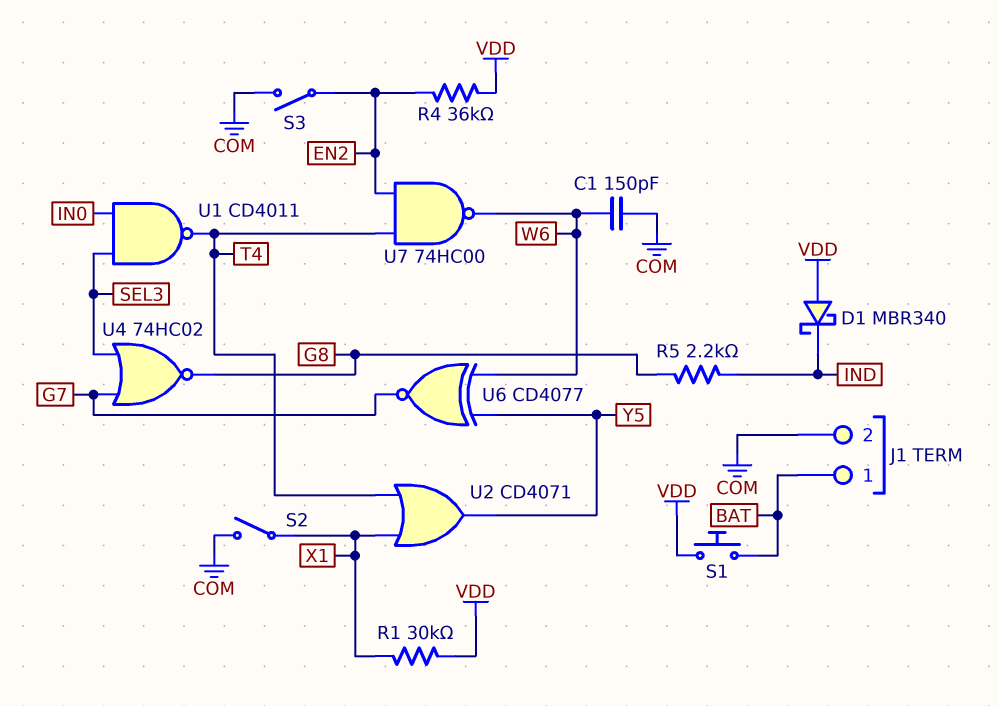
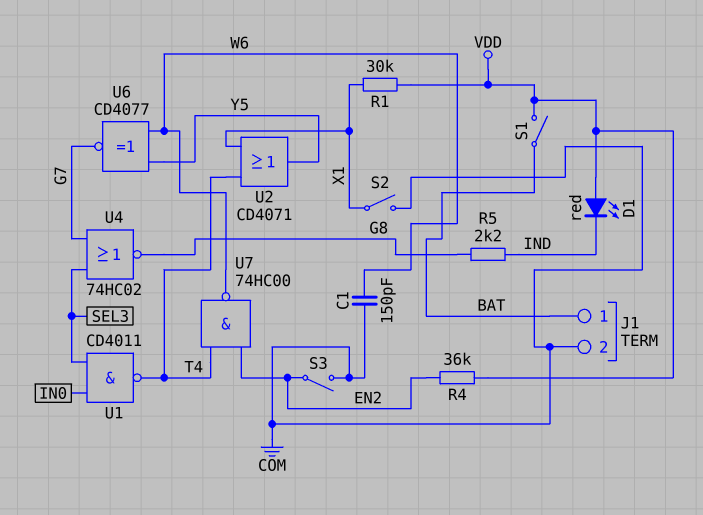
D1: schottky MBR340 (A VDD, K IND) -> LED red (A VDD, K IND)
S1: button (BAT, VDD) -> switch (BAT, VDD)

